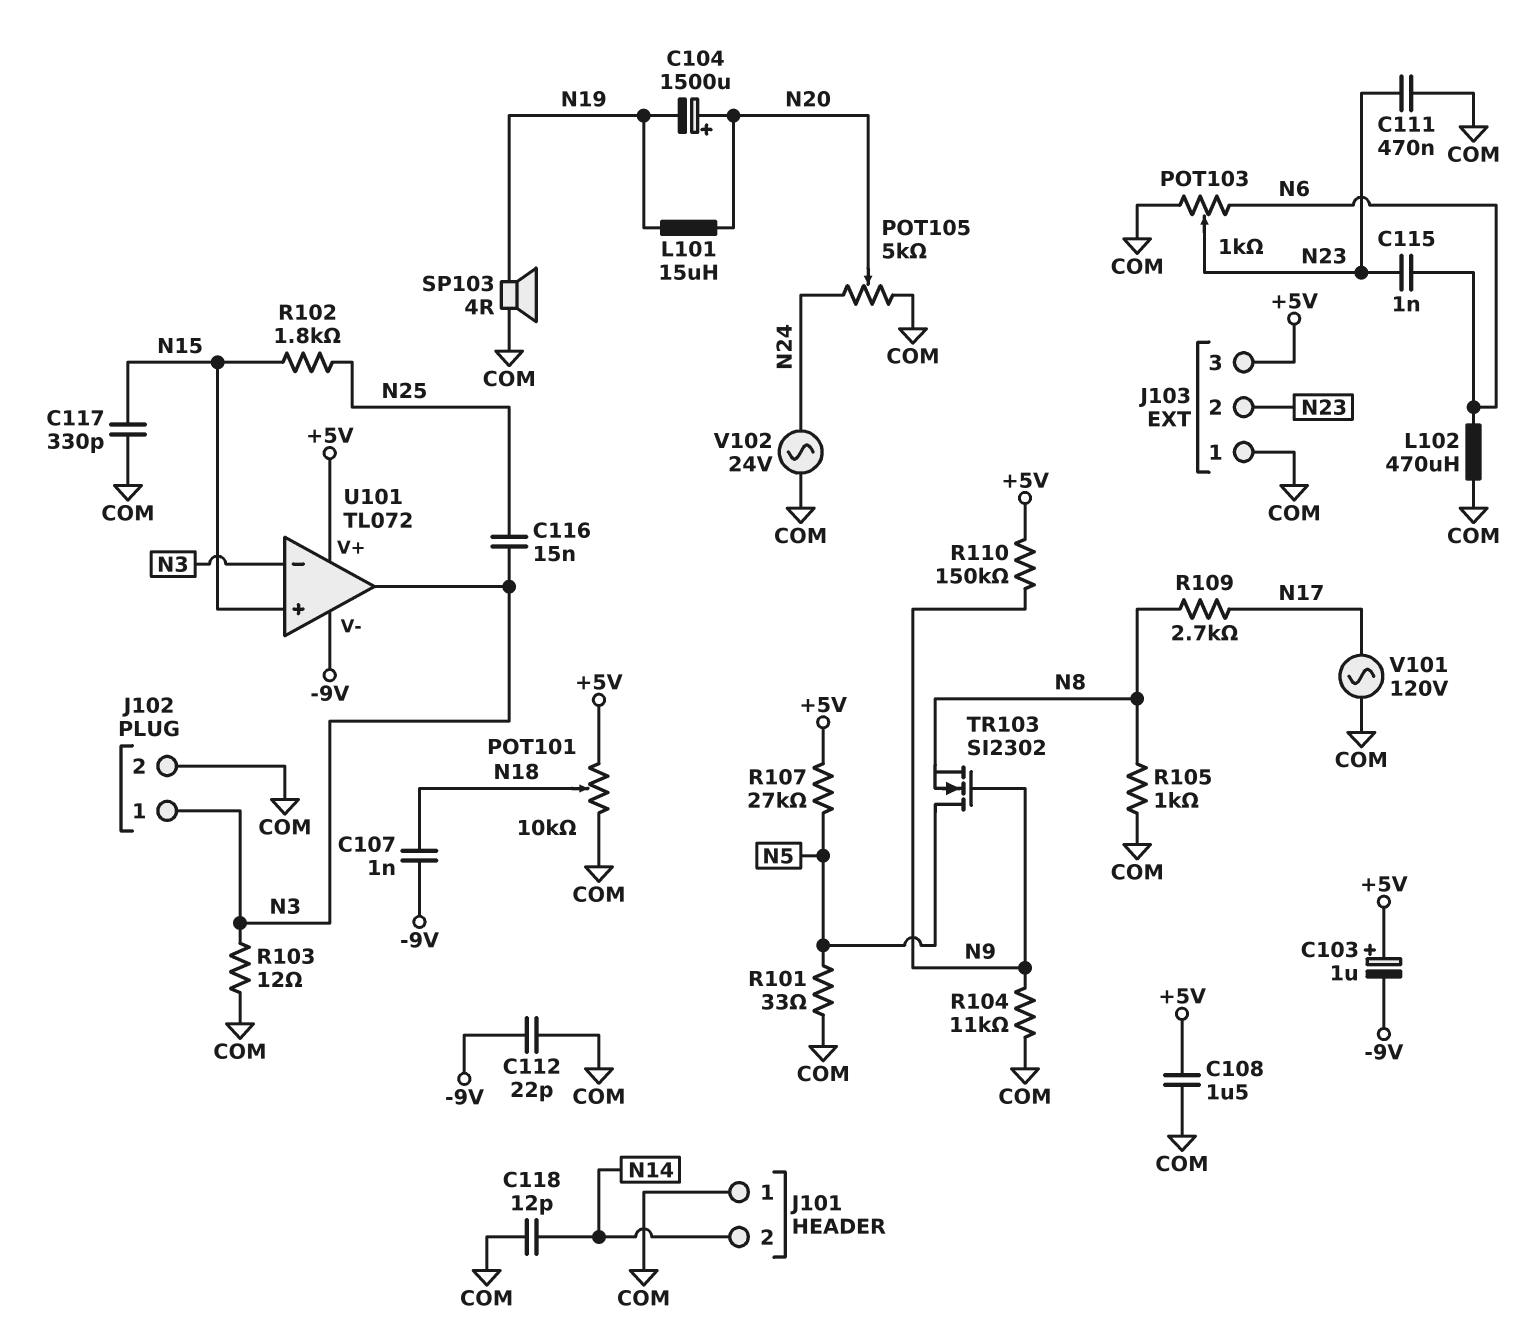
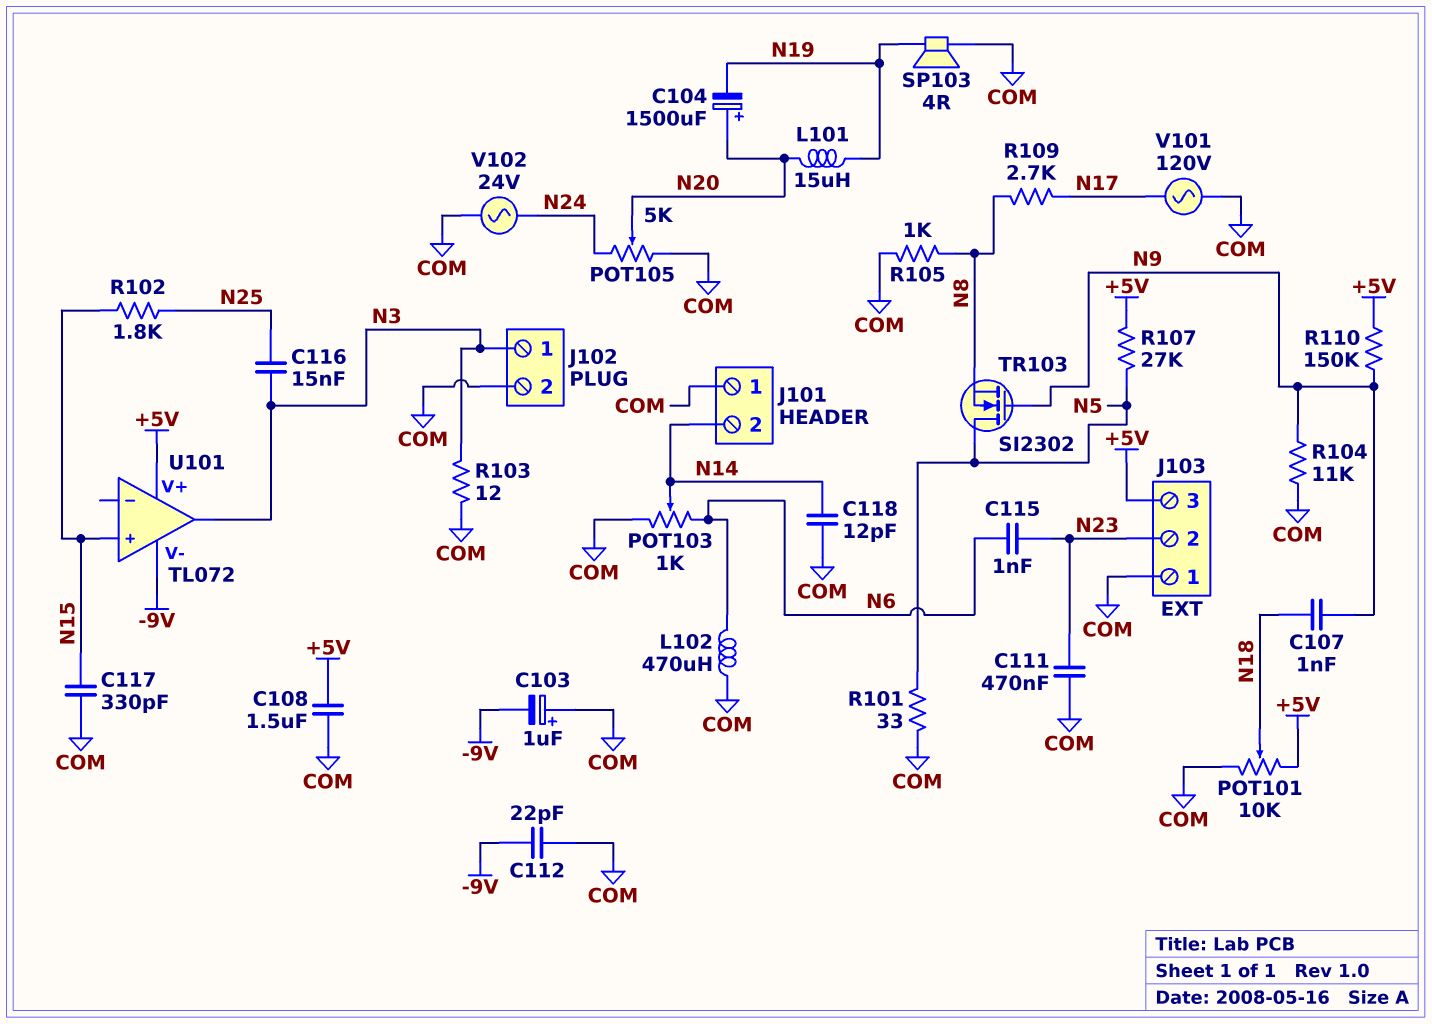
C103: 1uF (plus +5V, minus -9V) -> 1uF (plus COM, minus -9V)
C107: 1nF (-9V, N18) -> 1nF (N9, N18)
POT103: 1k (COM, N6, wiper N23) -> 1k (COM, N6, wiper N14)
U101 pin in-: N3 -> none

